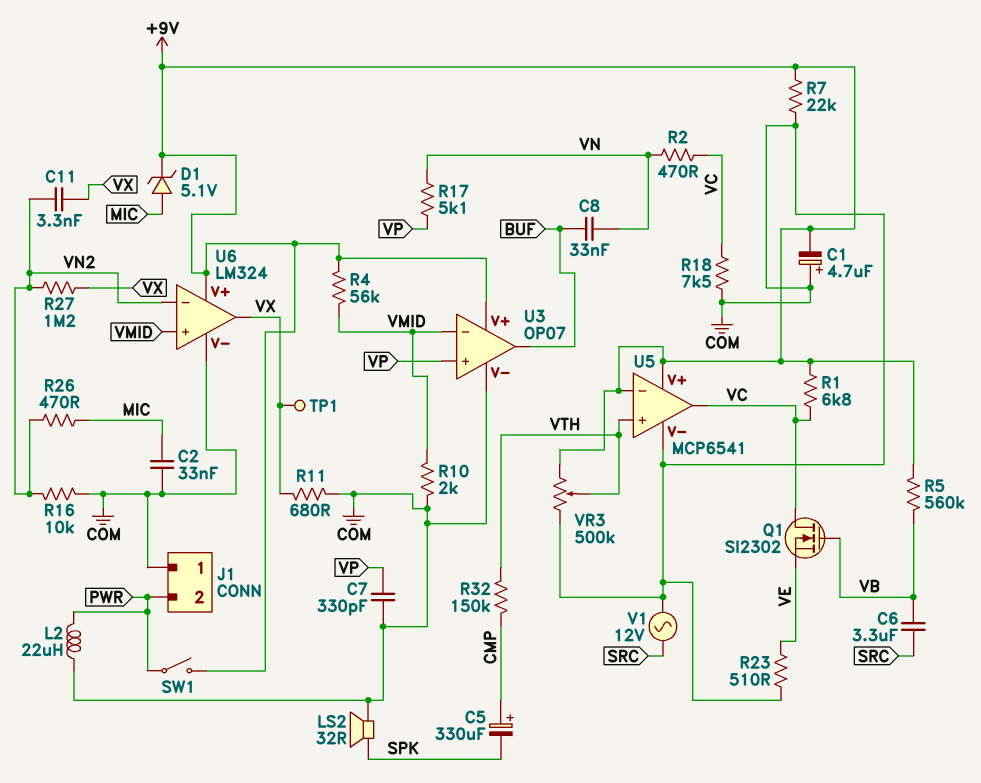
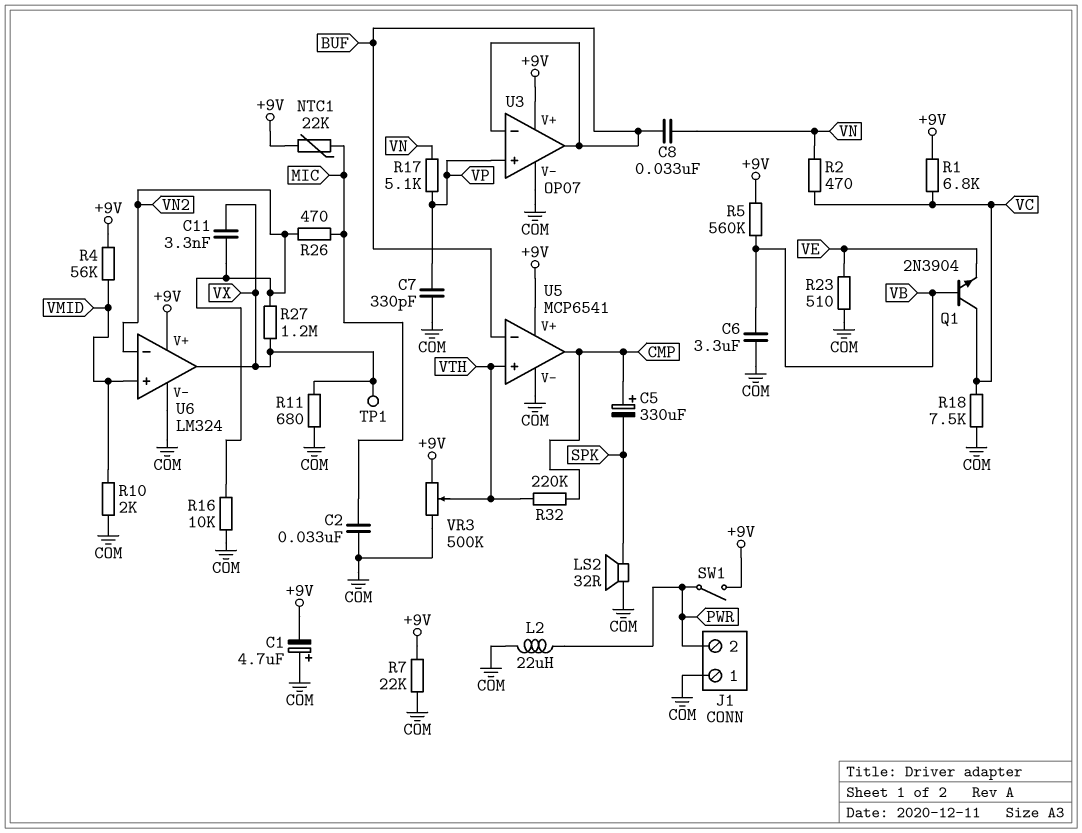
C6: 3.3uF (SRC, VB) -> 3.3uF (COM, VB)
D1: zener 5.1V (A MIC, K +9V) -> none
NTC1: none -> 22k (+9V, MIC)
Q1: NMOS SI2302 (G VB, D VC, S VE) -> NPN 2N3904 (B VB, C VC, E VE)
R32: 150k (CMP, VTH) -> 220k (CMP, VTH)
U3 pin in-: VMID -> BUF
U5 pin in-: +9V -> BUF
U5 pin out: VC -> CMP
V1: AC 12V (COM, SRC) -> none

